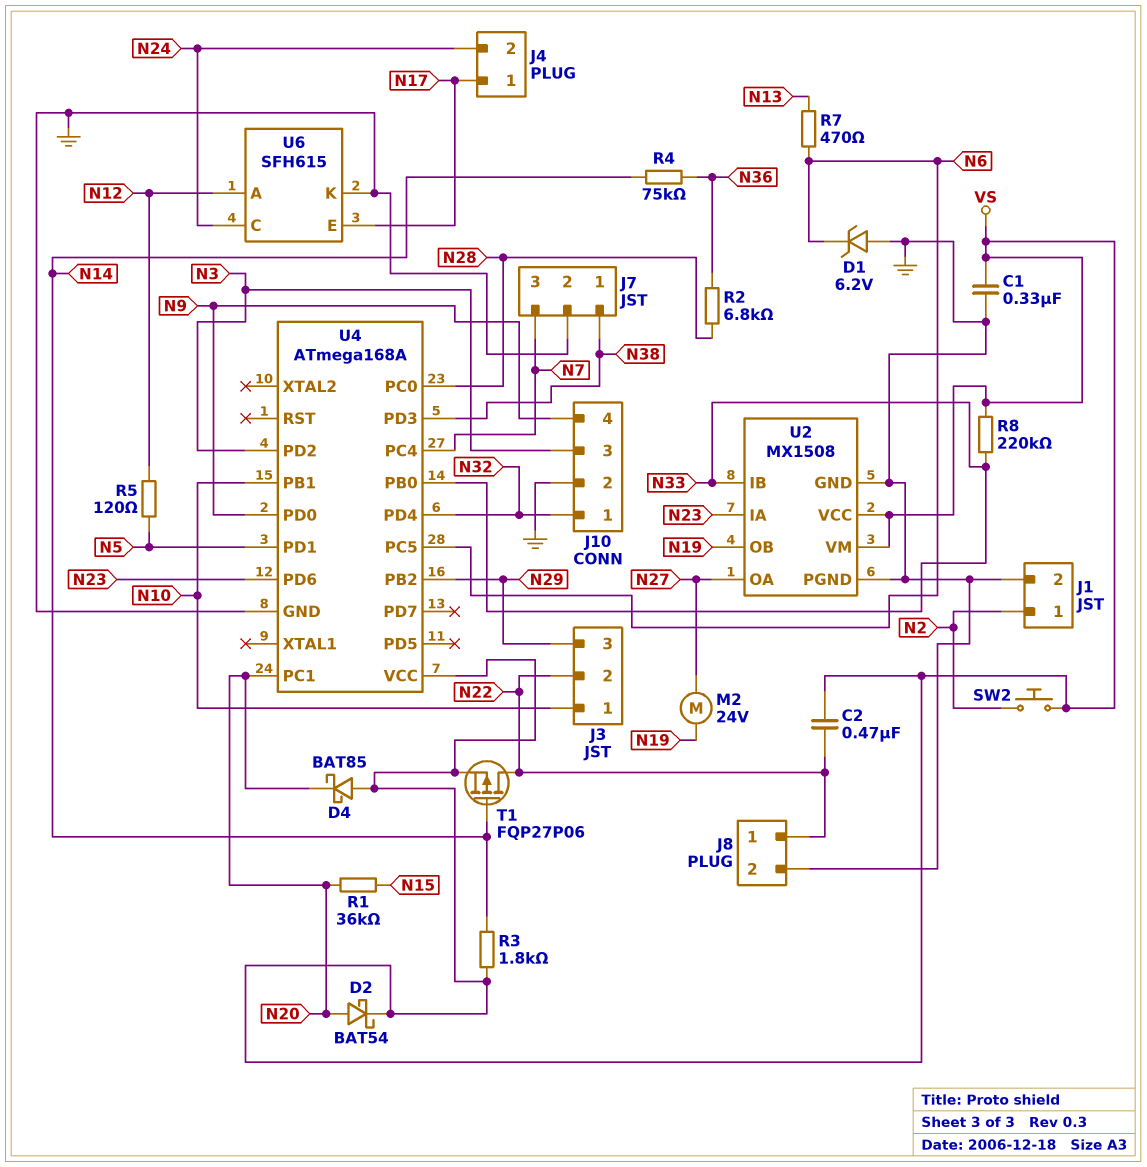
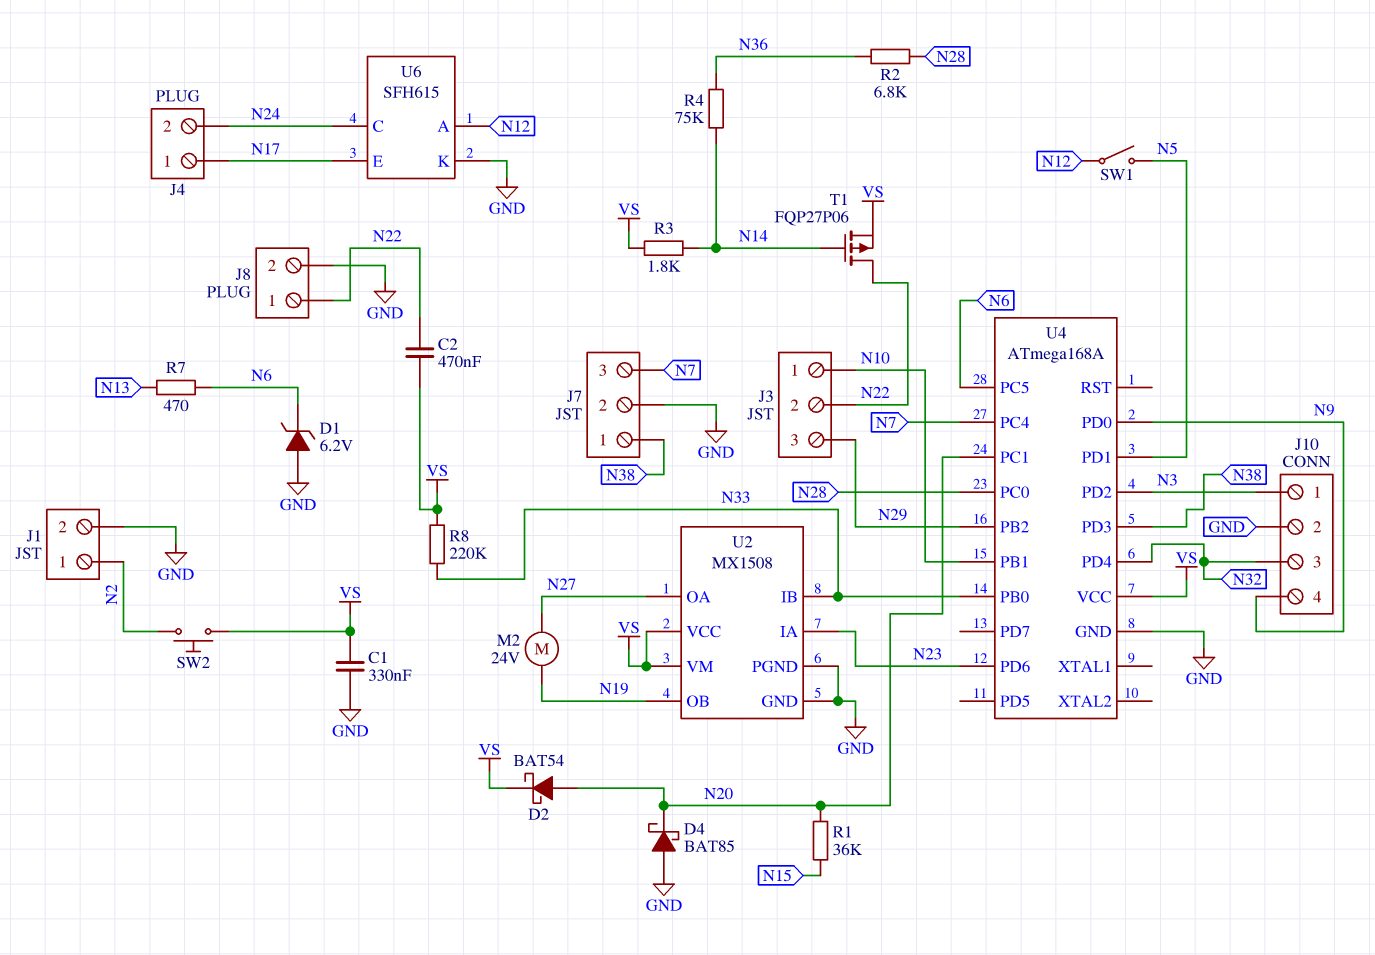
D4: schottky BAT85 (A VS, K N20) -> schottky BAT85 (A GND, K N20)
J10 pin 1: N32 -> N3
J10 pin 3: N3 -> N32
R5: 120 (N5, N12) -> none
SW1: none -> switch (N5, N12)

